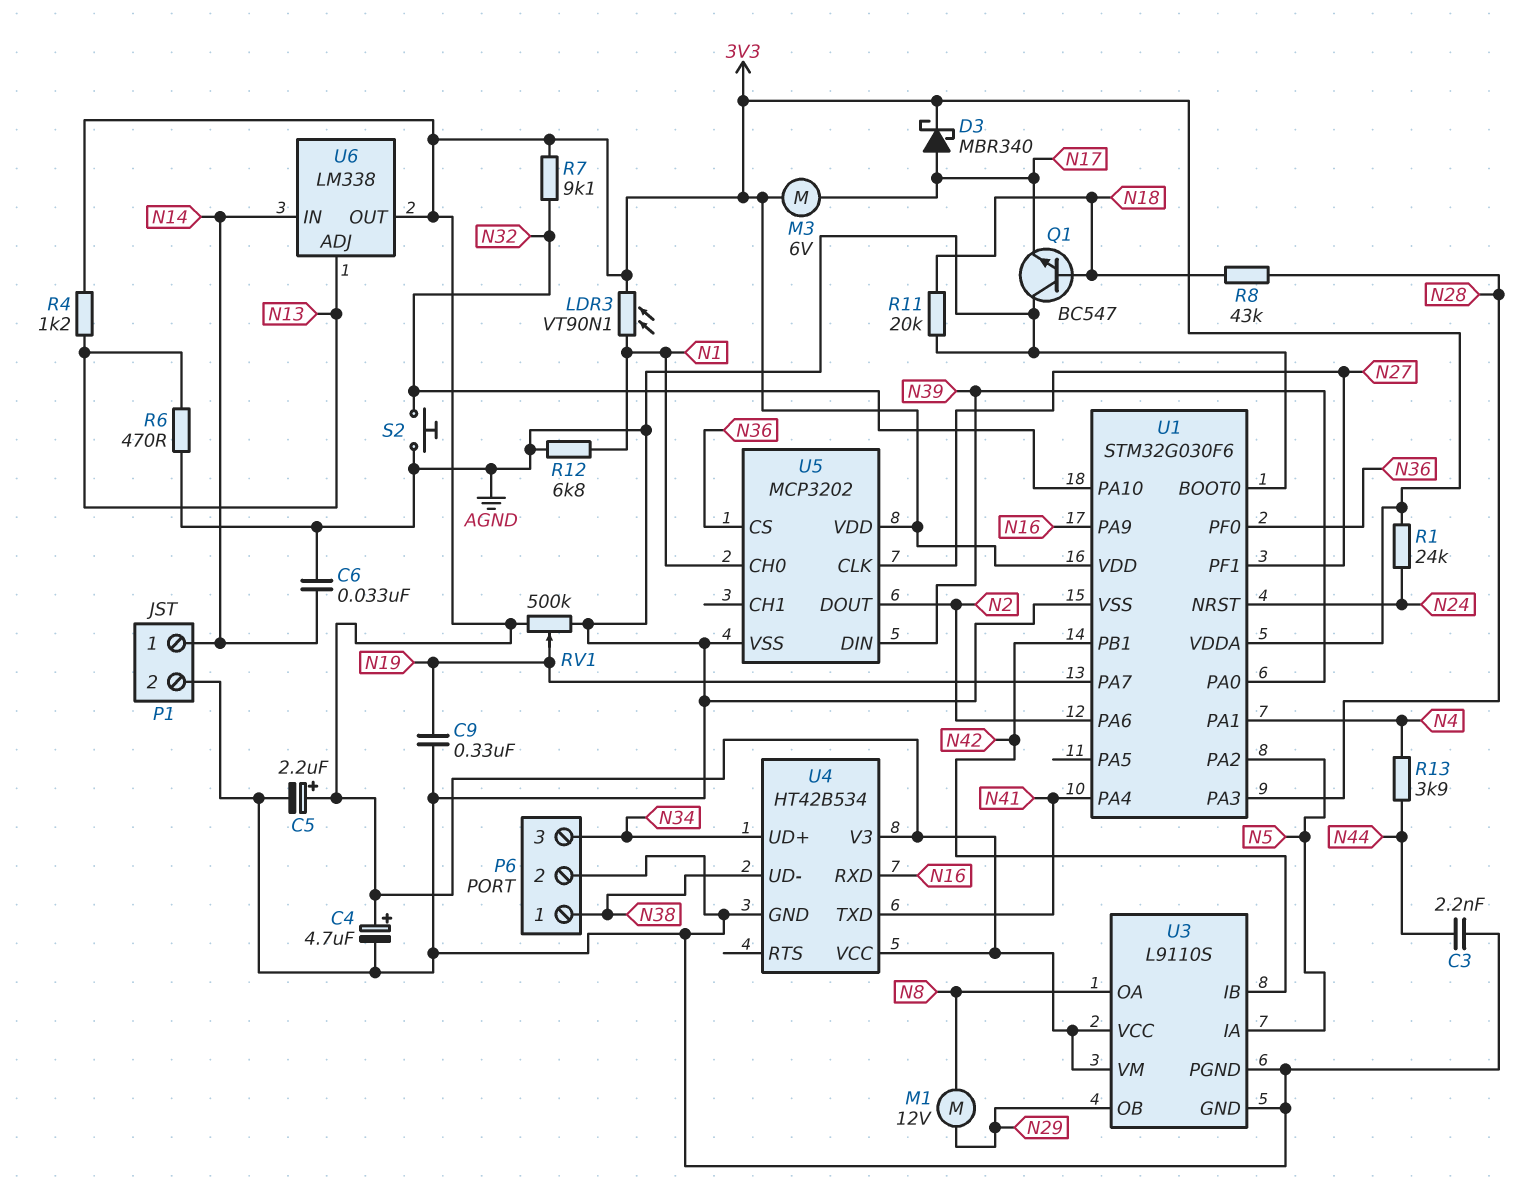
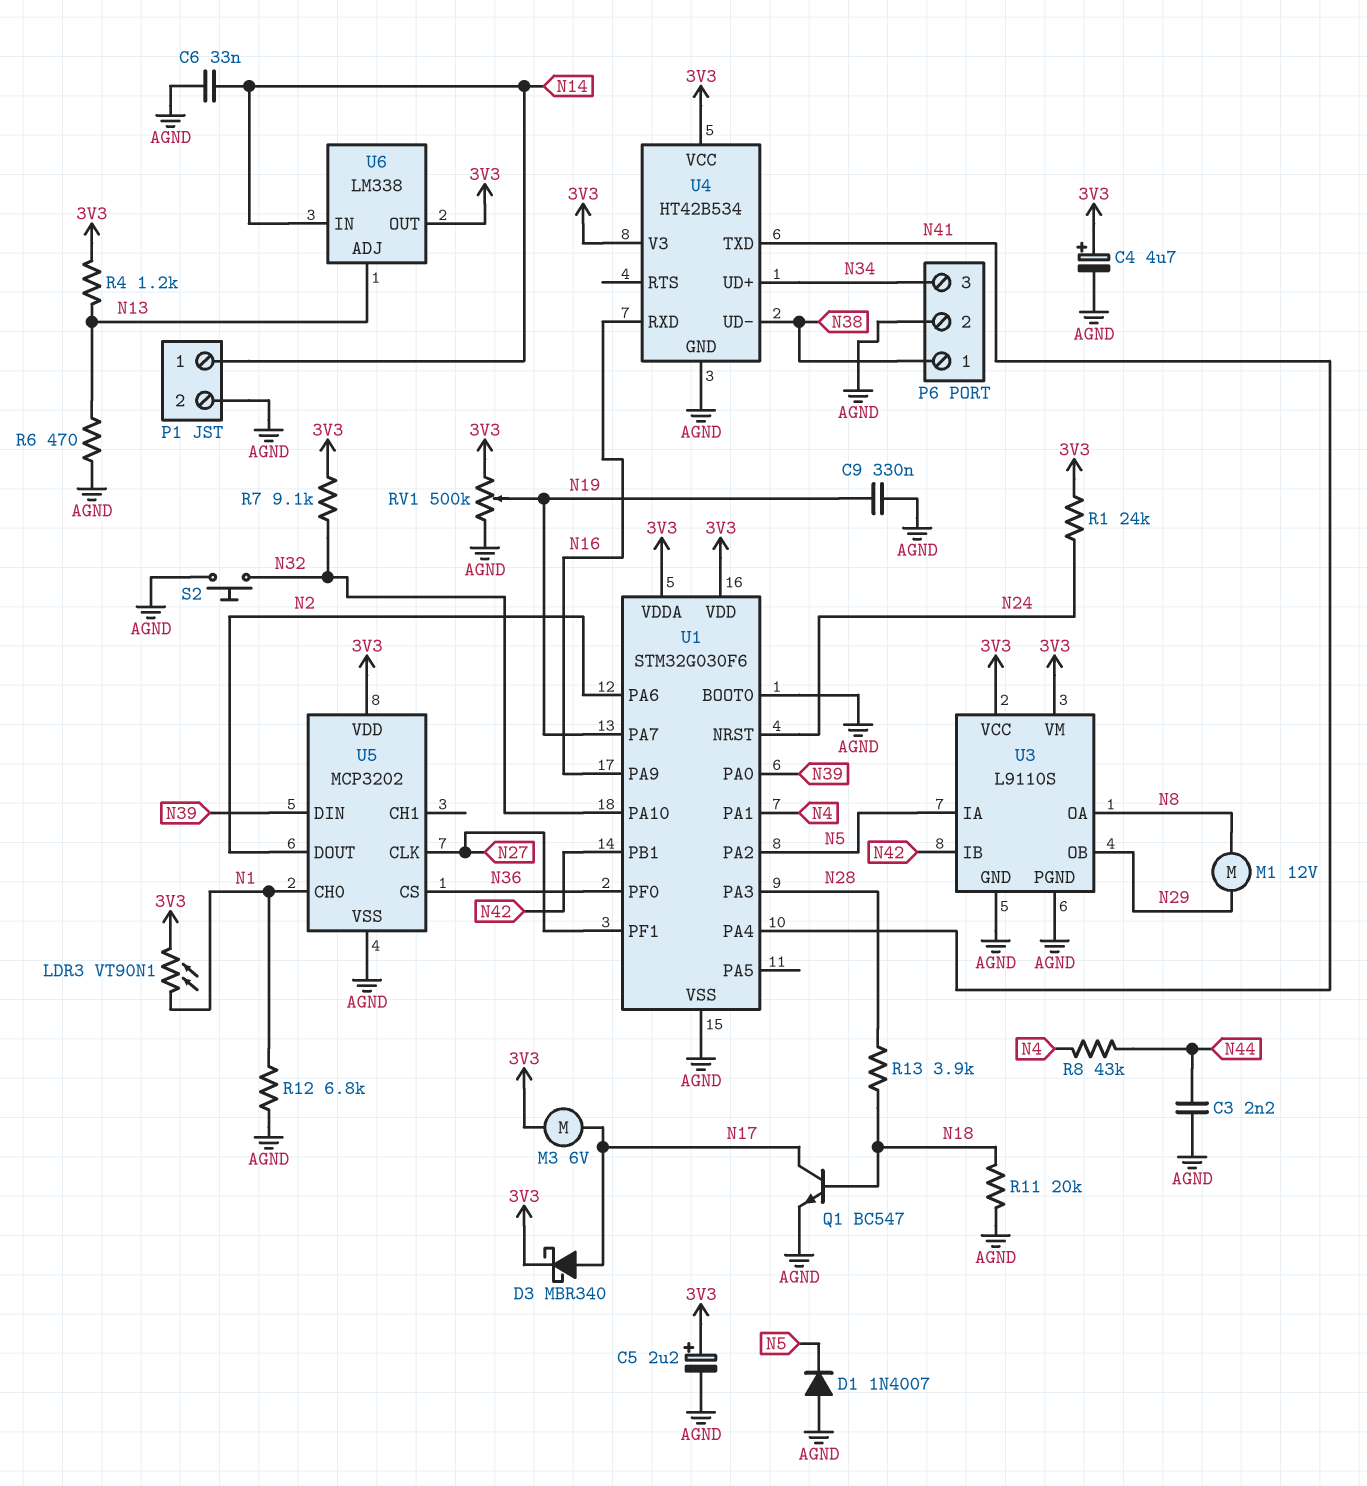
D1: none -> diode 1N4007 (A AGND, K N5)
Q1: NPN BC547 (B N18, C AGND, E N17) -> NPN BC547 (B N18, C N17, E AGND)
R8: 43k (N18, N28) -> 43k (N4, N44)
R13: 3.9k (N4, N44) -> 3.9k (N18, N28)

